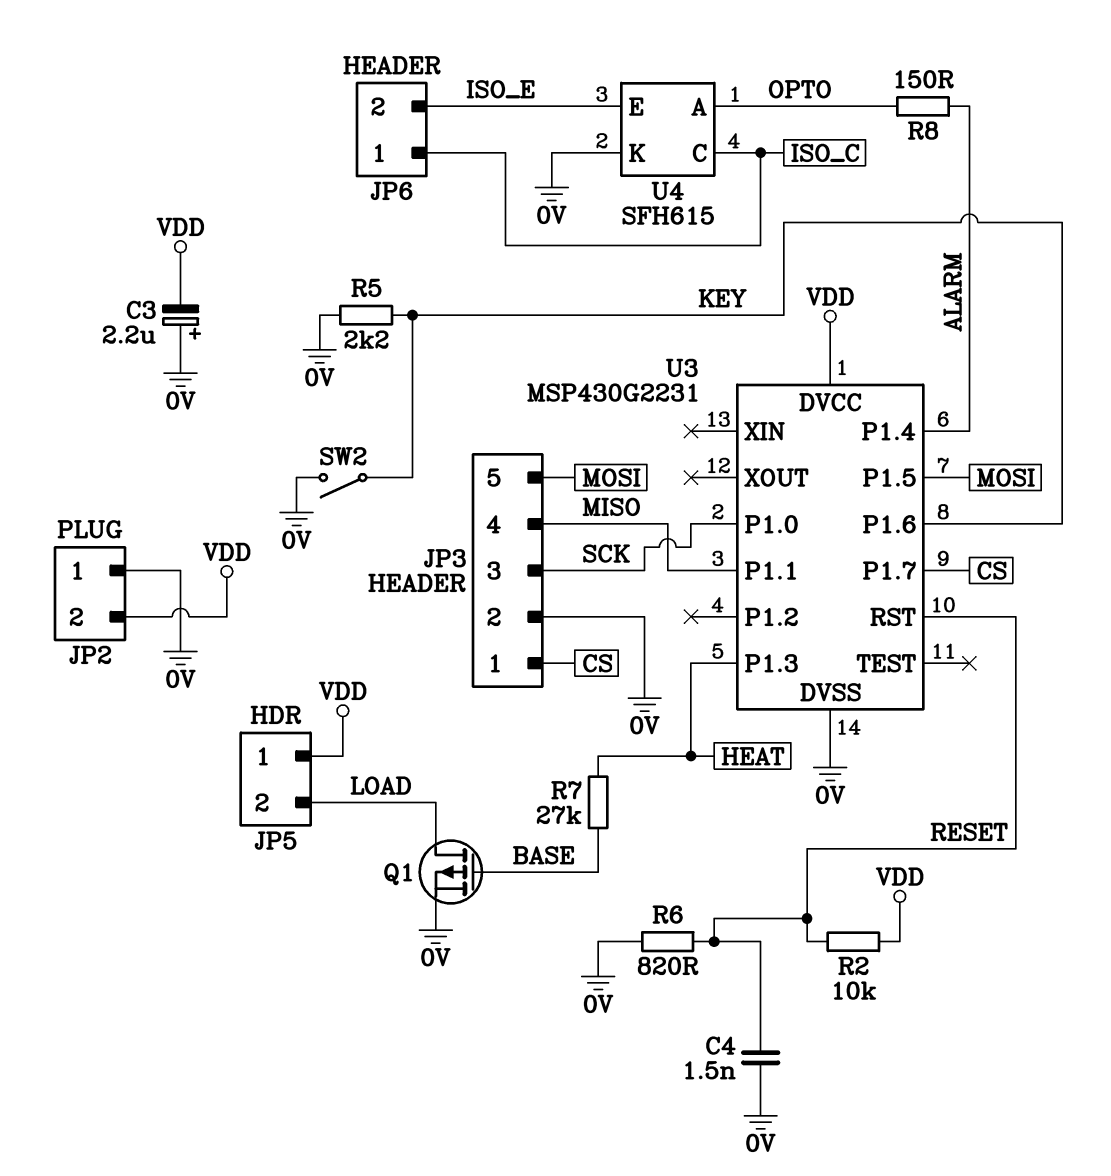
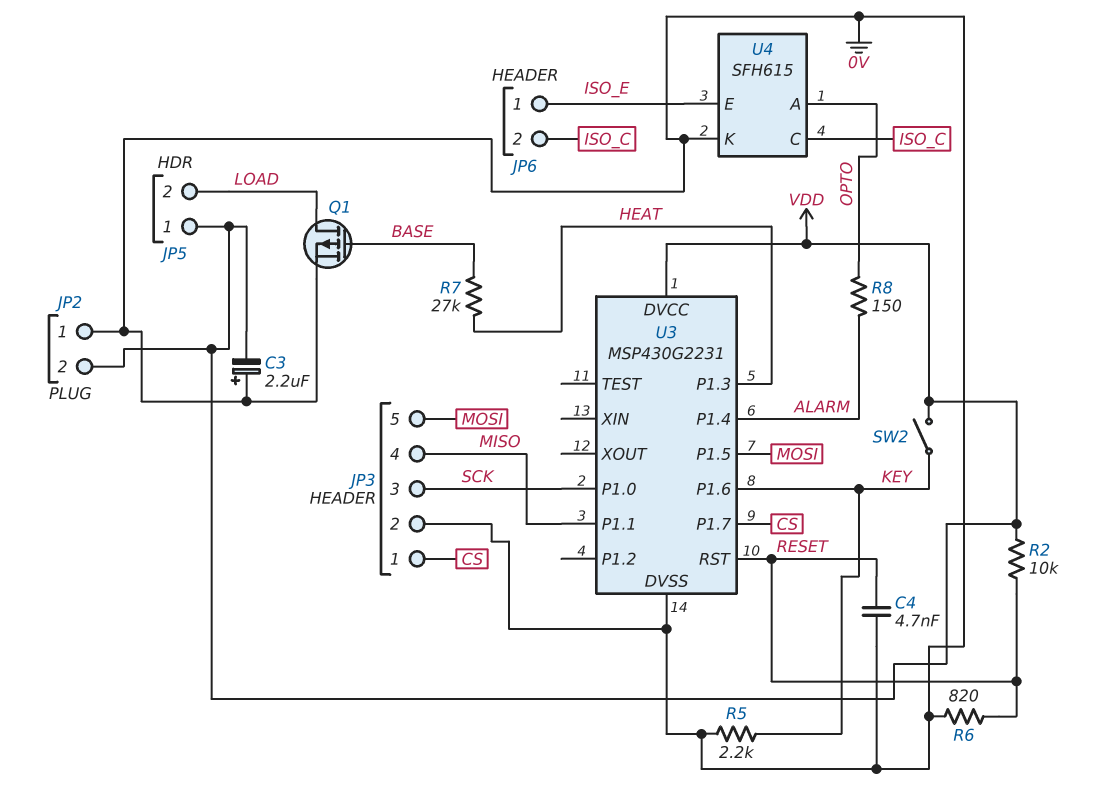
C4: 1.5nF (0V, RESET) -> 4.7nF (0V, RESET)
JP6 pin 1: ISO_C -> ISO_E
JP6 pin 2: ISO_E -> ISO_C
SW2: switch (0V, KEY) -> switch (KEY, VDD)

